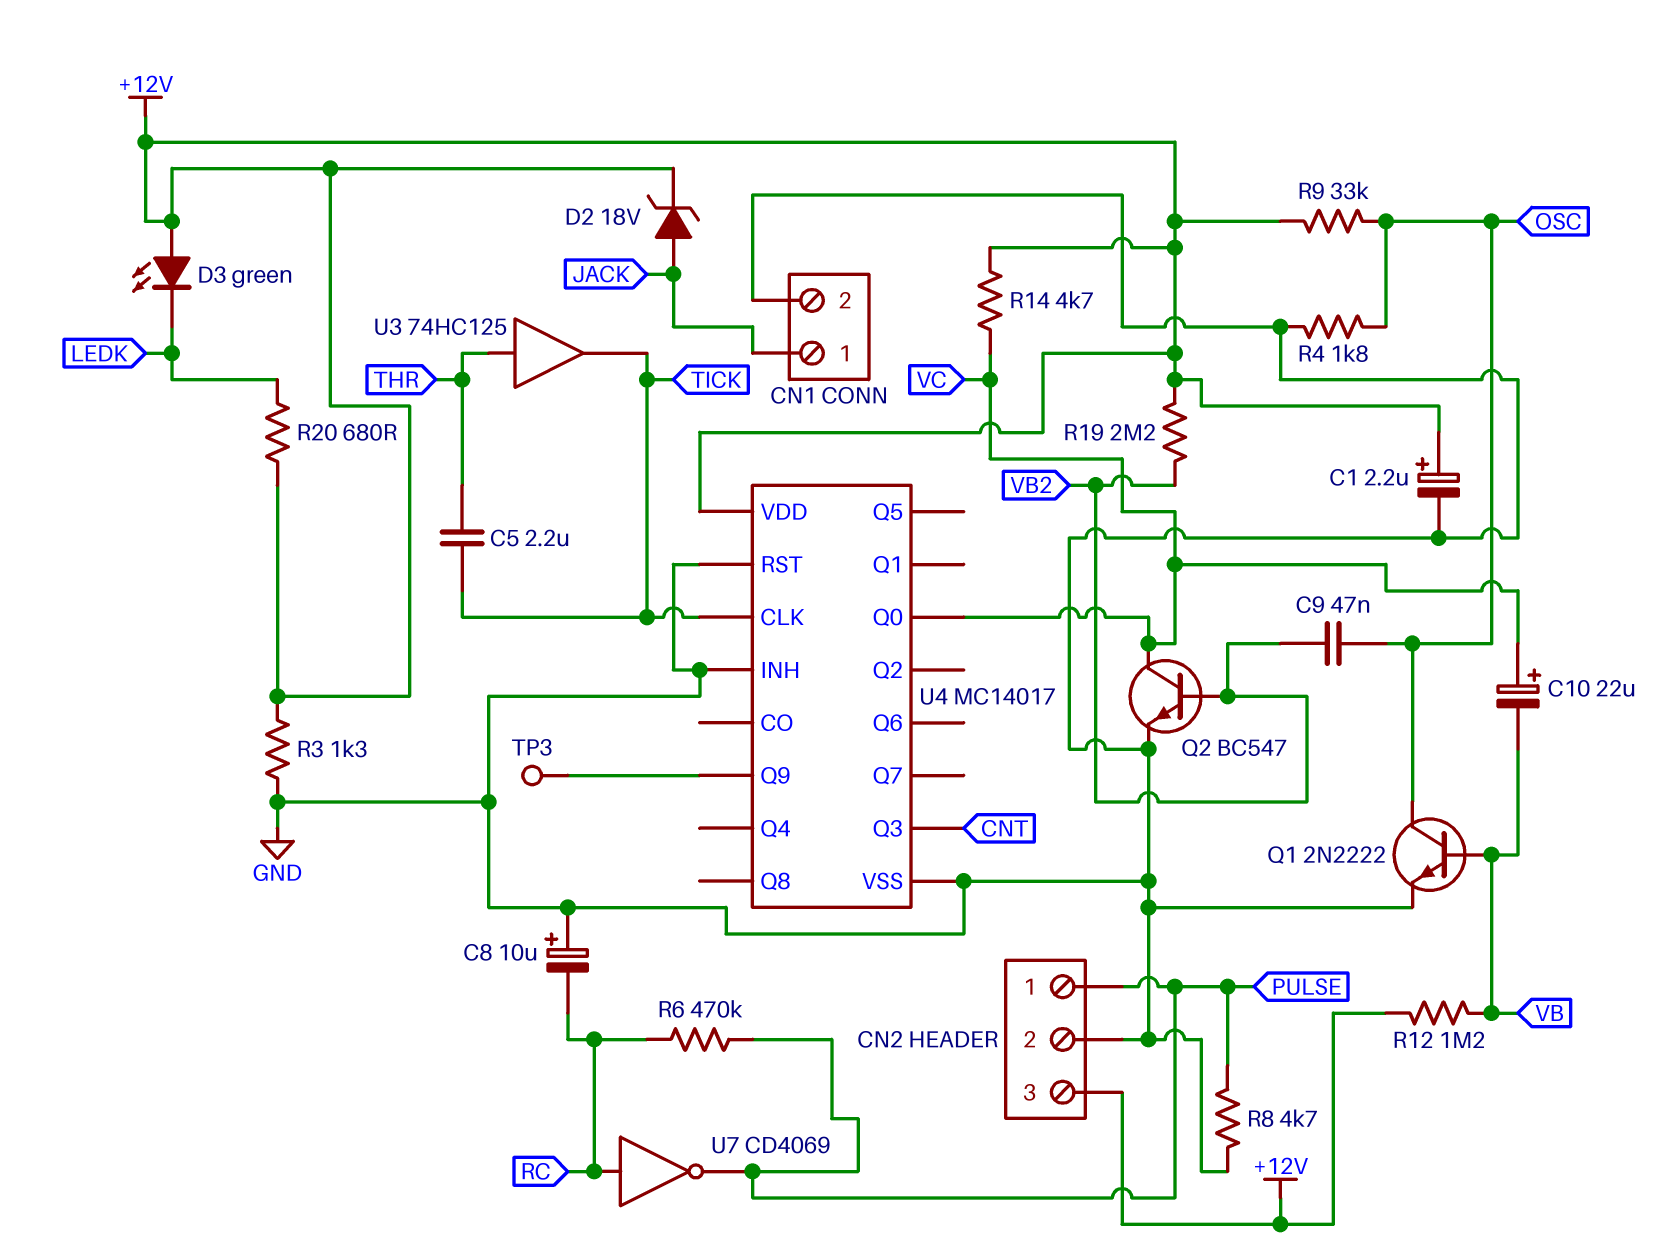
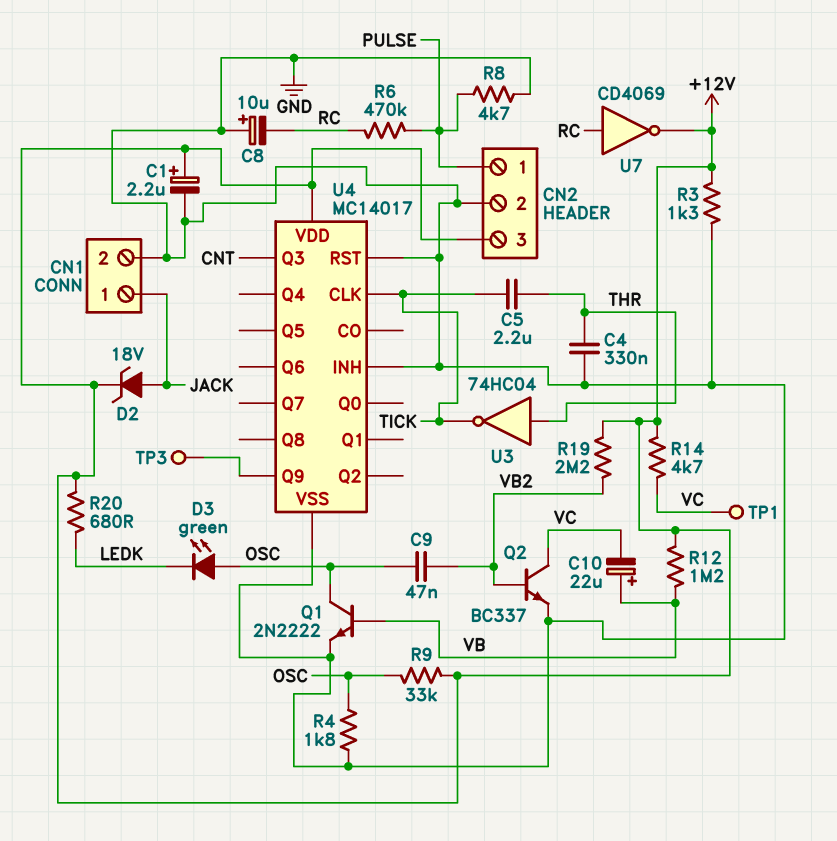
C4: none -> 330nF (GND, THR)
C10: 22uF (plus VC, minus VB) -> 22uF (plus VB, minus VC)
D3: LED green (A +12V, K LEDK) -> LED green (A OSC, K LEDK)
Q2: NPN BC547 (B VB2, C VC, E GND) -> NPN BC337 (B VB2, C VC, E GND)
TP1: none -> test point (VC)
U3: buffer 74HC125 (in THR, out TICK) -> NOT 74HC04 (in THR, out TICK)
U4 pin Q0: VC -> none
U7: NOT CD4069 (in RC, out PULSE) -> NOT CD4069 (in RC, out +12V)

